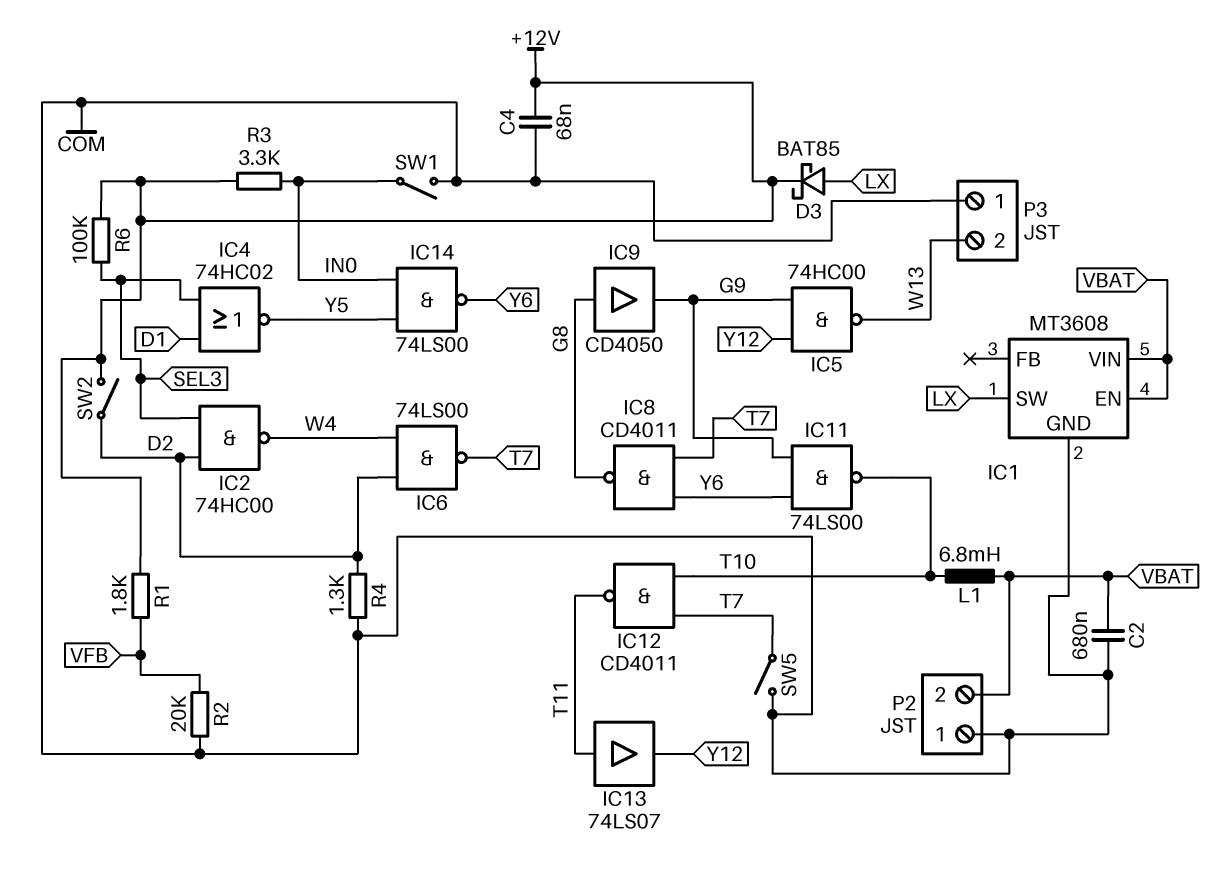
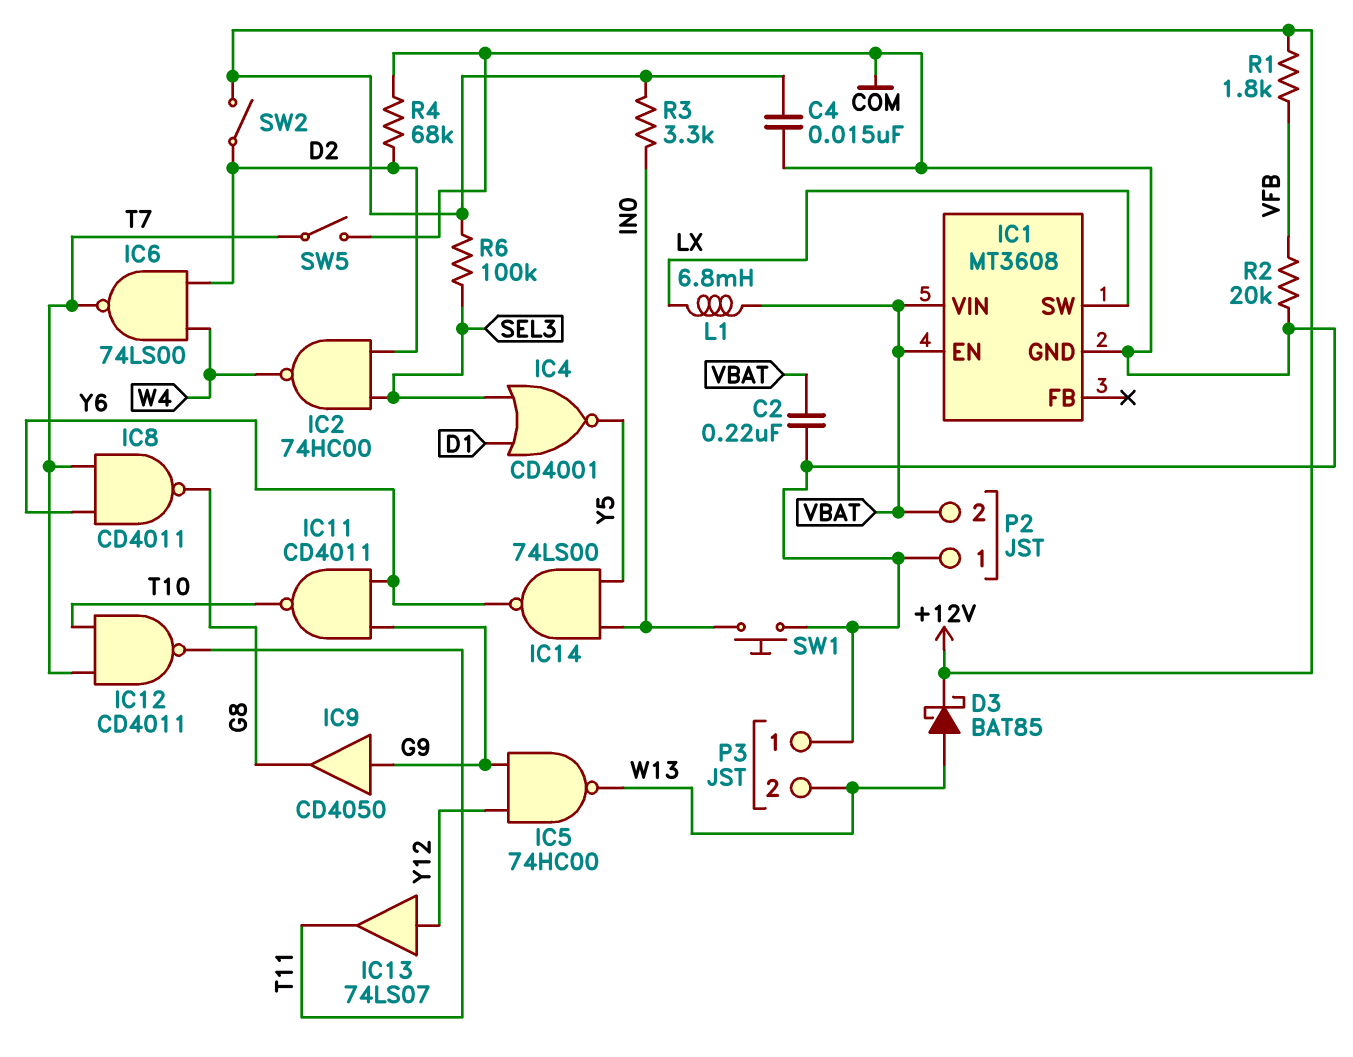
C2: 680nF (COM, VBAT) -> 220nF (COM, VBAT)
C4: 68nF (+12V, COM) -> 15nF (+12V, COM)
D3: schottky BAT85 (A LX, K +12V) -> schottky BAT85 (A W13, K +12V)
IC4: NOR 74HC02 (in D1, in SEL3, out Y5) -> NOR CD4001 (in D1, in SEL3, out Y5)
IC9: buffer CD4050 (in G8, out G9) -> buffer CD4050 (in G9, out G8)
IC11: NAND 74LS00 (in G9, in Y6, out T10) -> NAND CD4011 (in G9, in Y6, out T10)
IC13: buffer 74LS07 (in T11, out Y12) -> buffer 74LS07 (in Y12, out T11)
L1: 6.8mH (T10, VBAT) -> 6.8mH (LX, VBAT)
R4: 1.3k (COM, D2) -> 68k (COM, D2)
SW1: switch (COM, IN0) -> button (COM, IN0)

